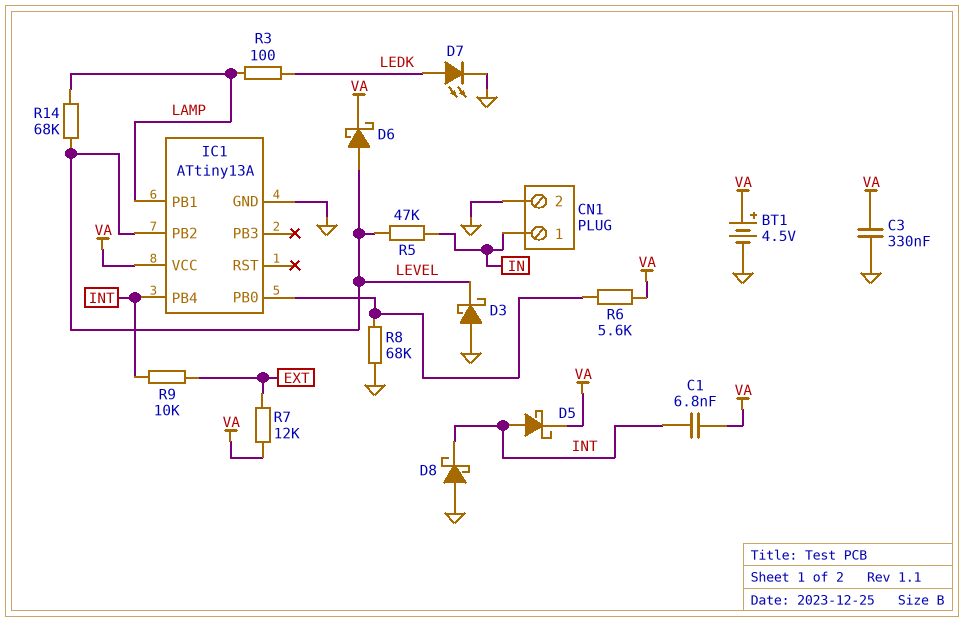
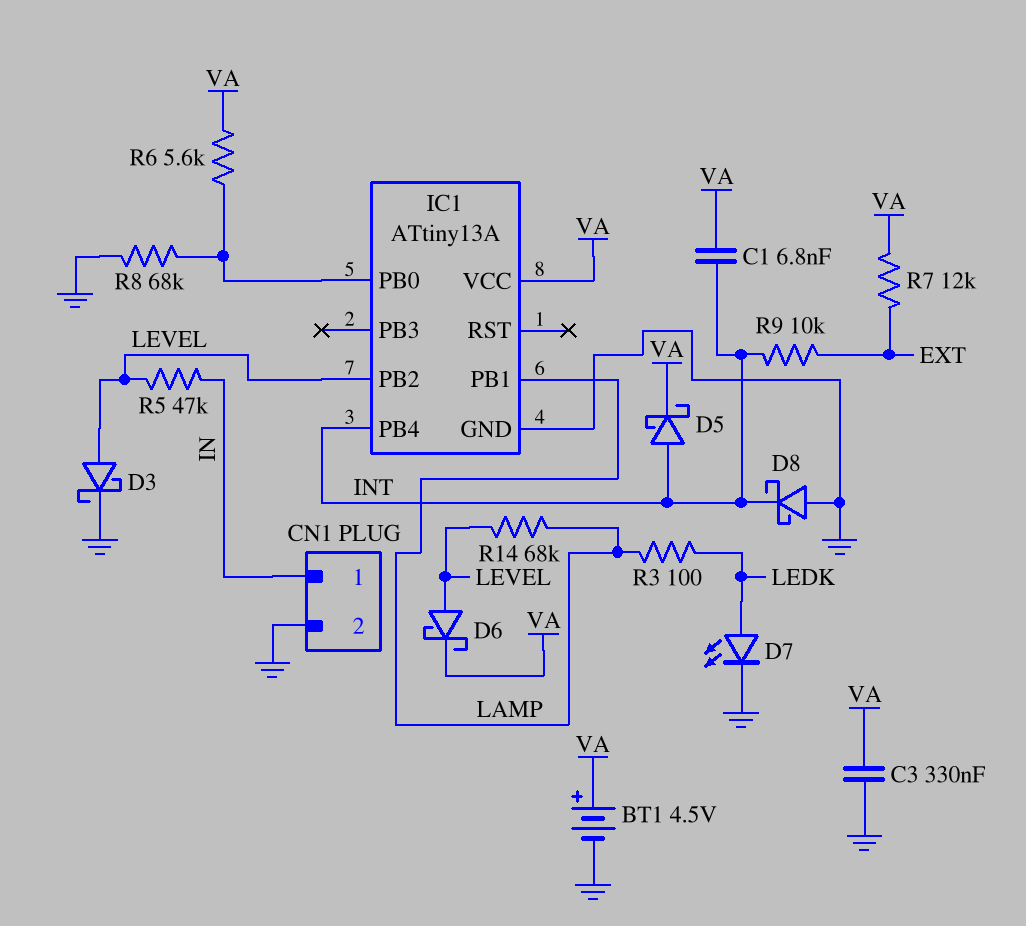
D3: schottky (A GND, K LEVEL) -> schottky (A LEVEL, K GND)

